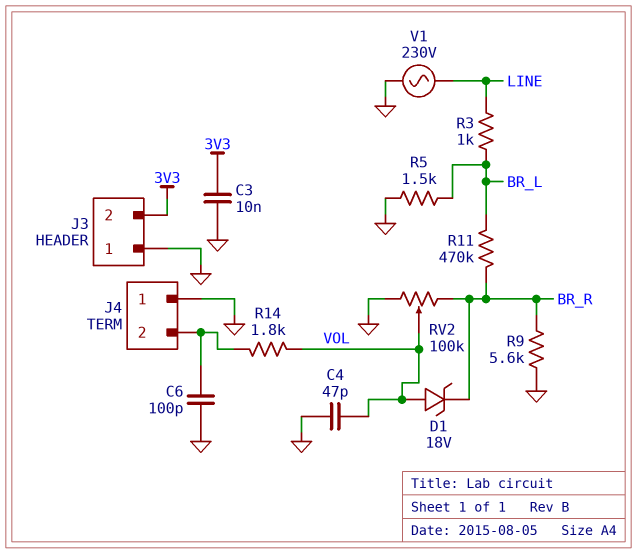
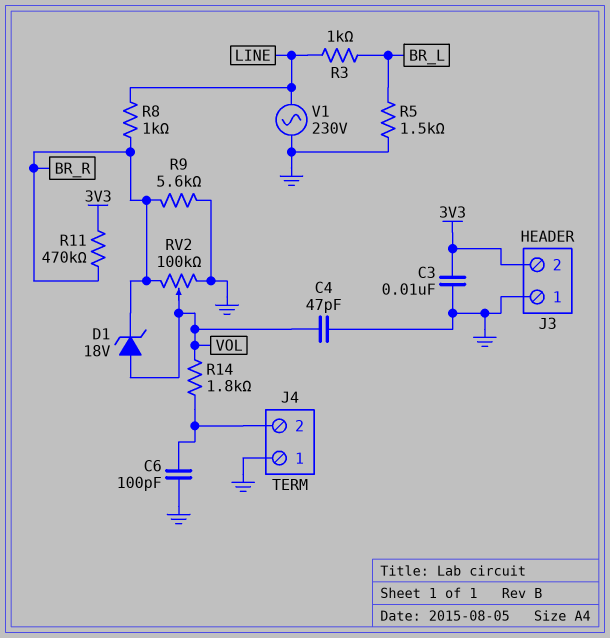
R8: none -> 1k (BR_R, LINE)
R11: 470k (BR_L, BR_R) -> 470k (3V3, BR_R)

